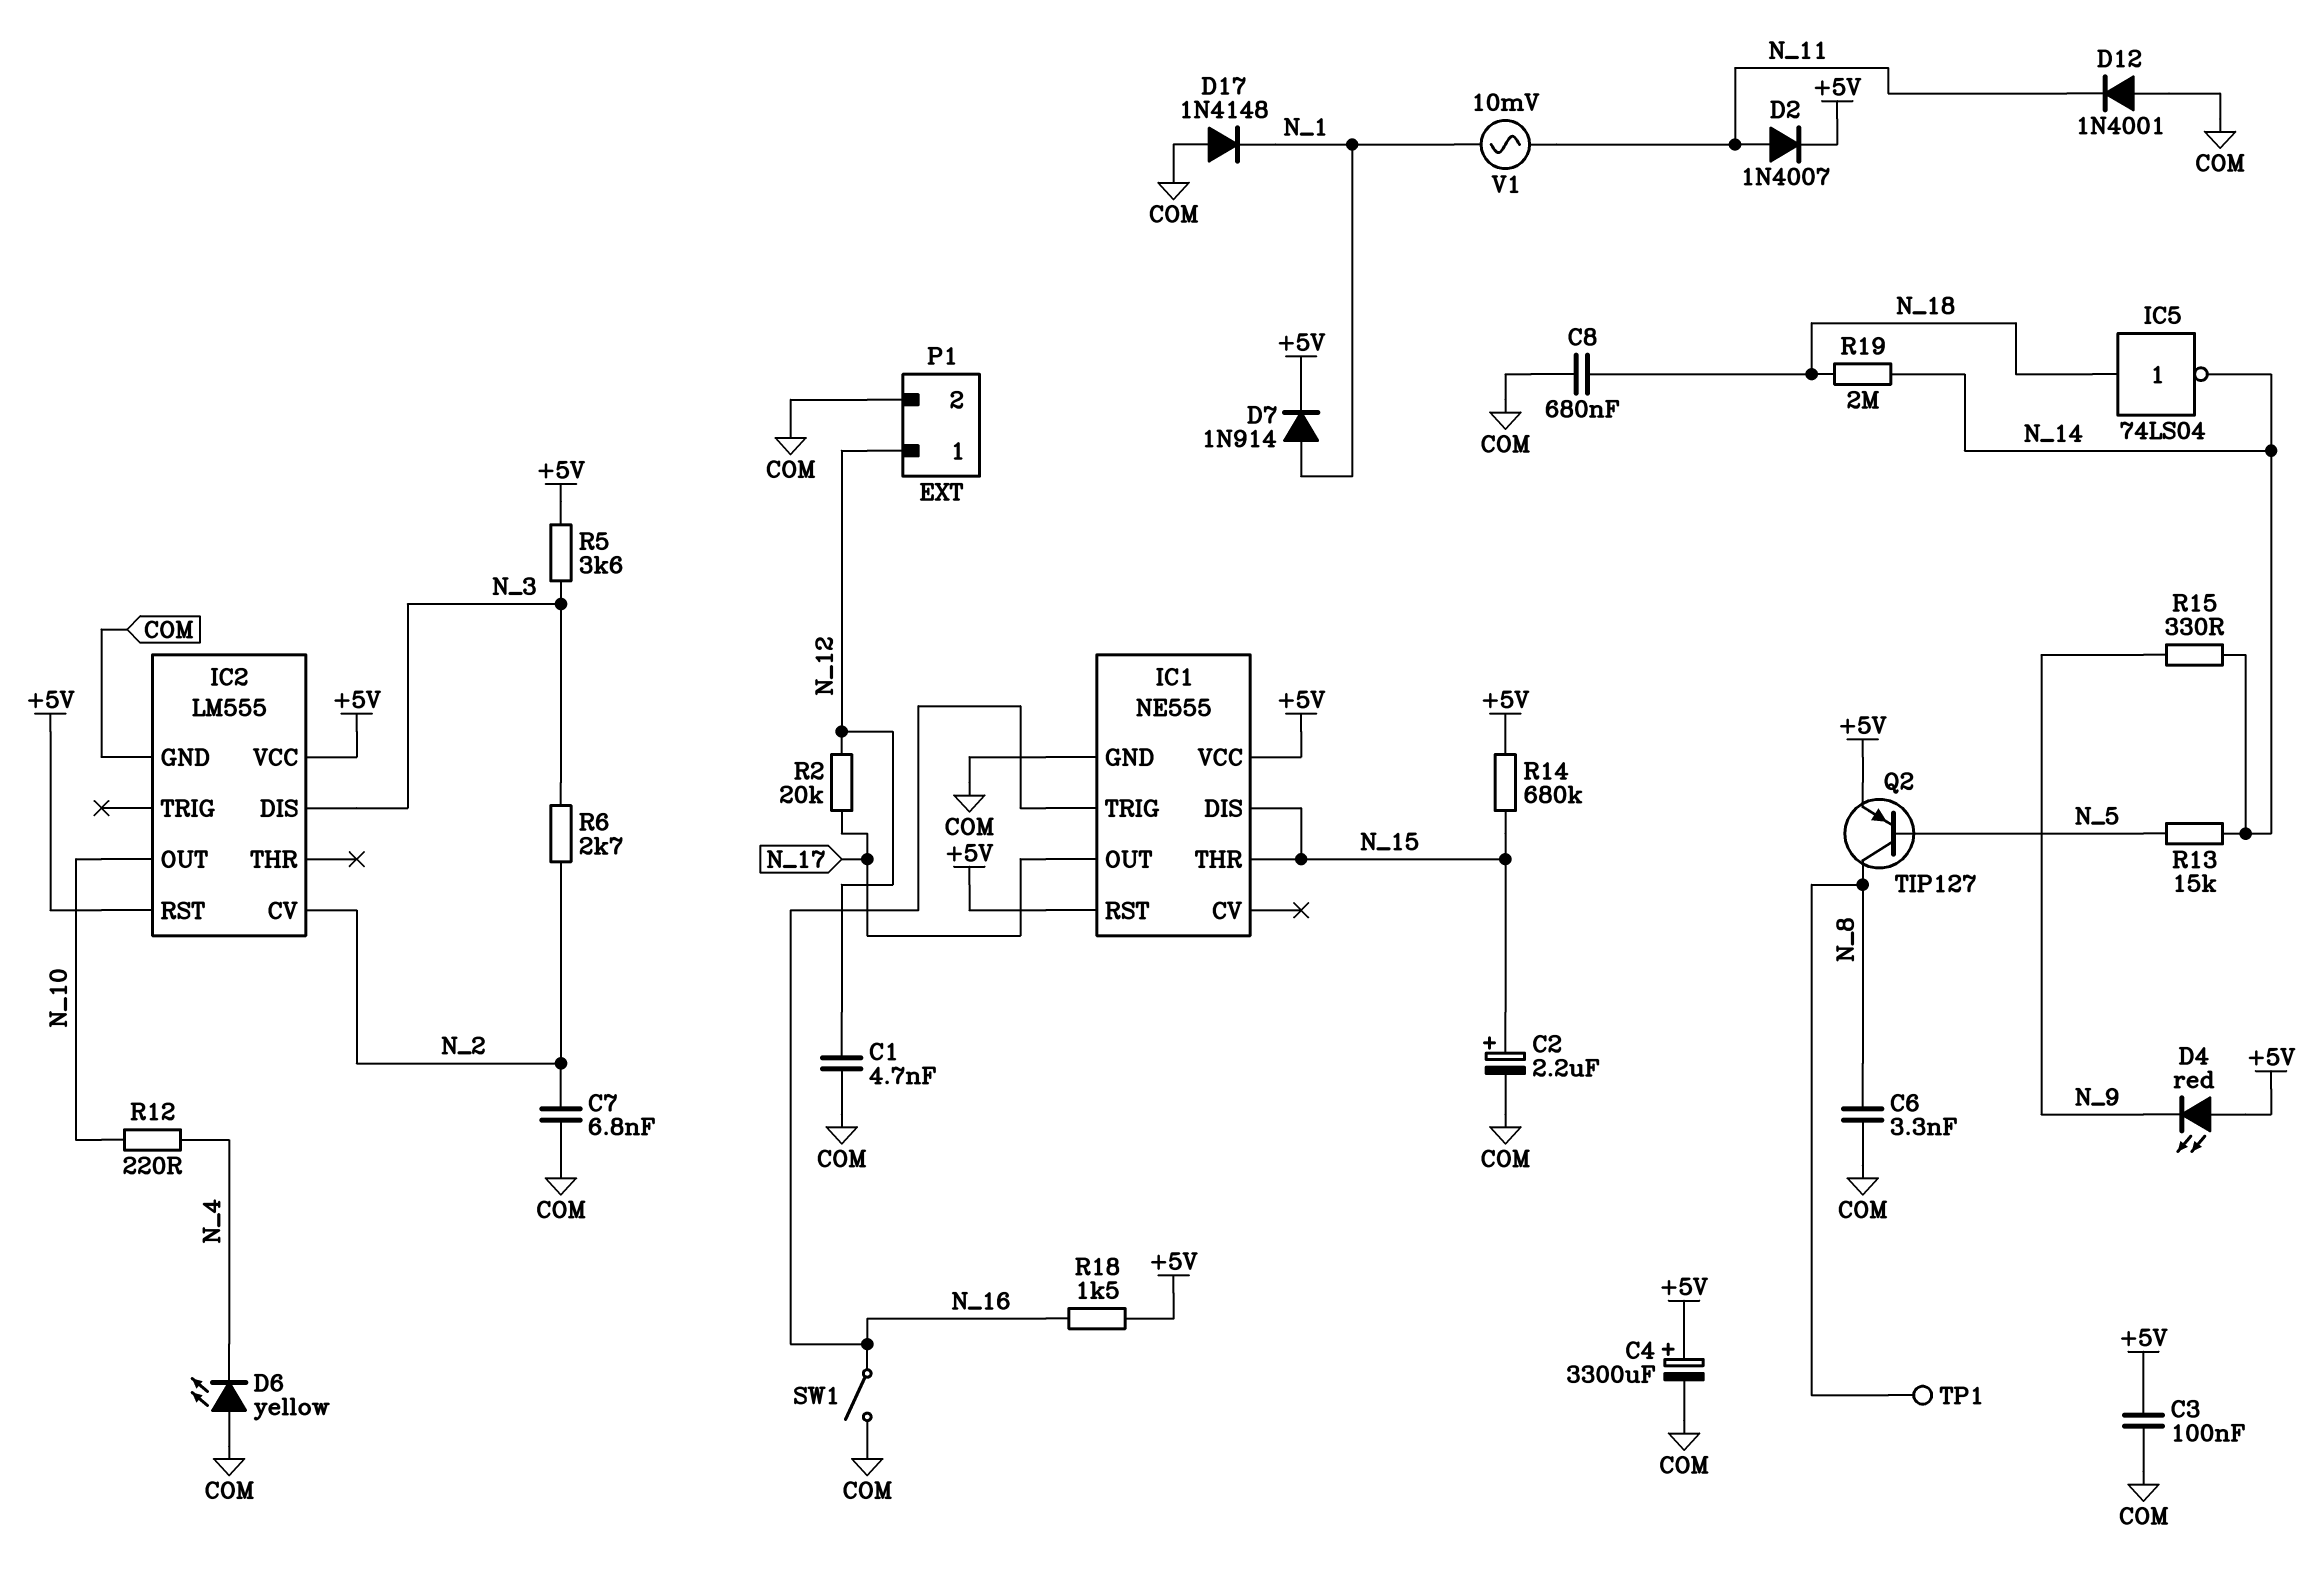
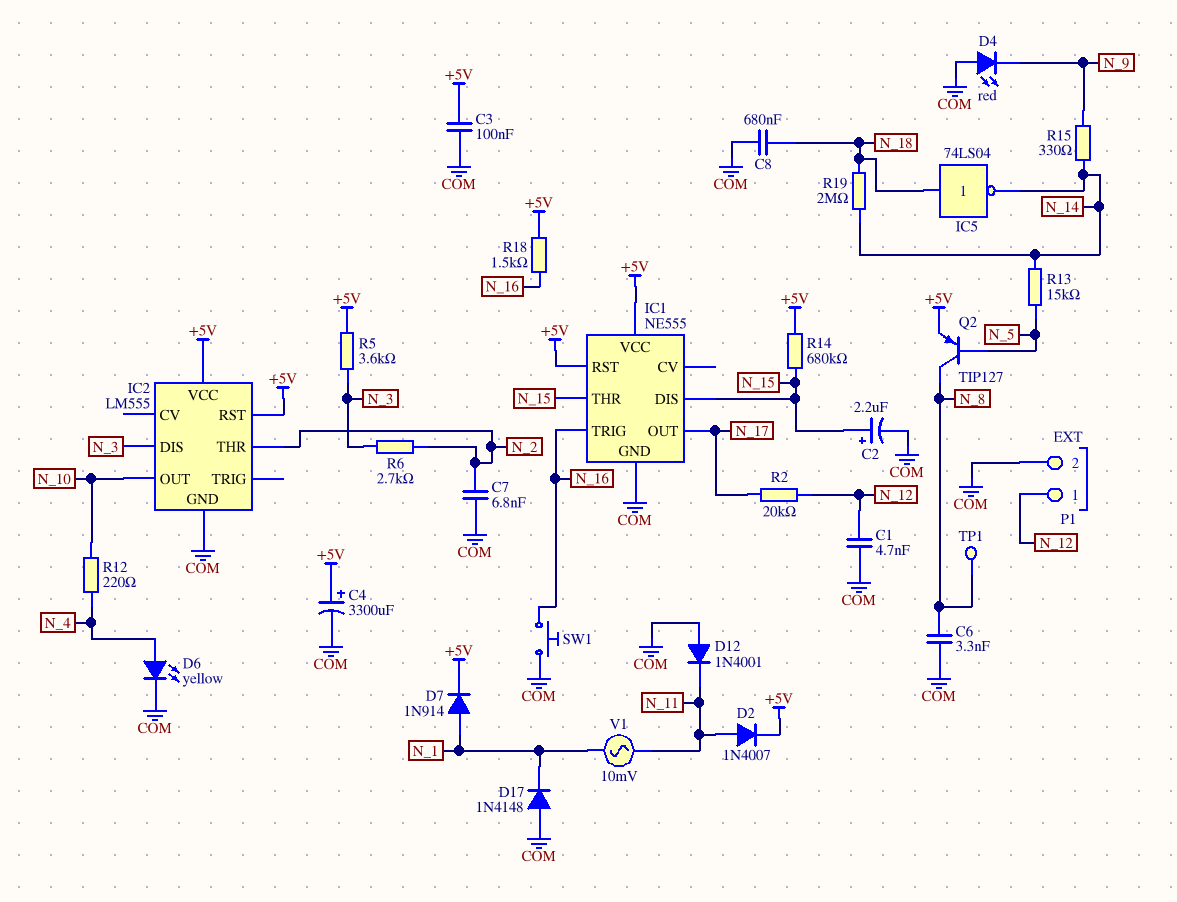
D4: LED red (A +5V, K N_9) -> LED red (A COM, K N_9)
D6: LED yellow (A COM, K N_4) -> LED yellow (A N_4, K COM)
IC2 pin CV: N_2 -> none
IC2 pin THR: none -> N_2
SW1: switch (COM, N_16) -> button (COM, N_16)

